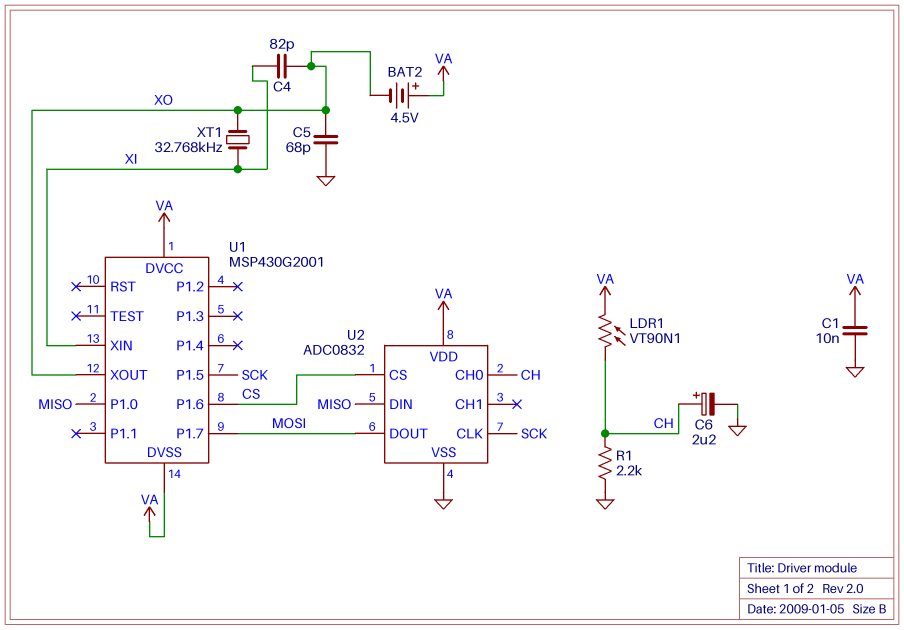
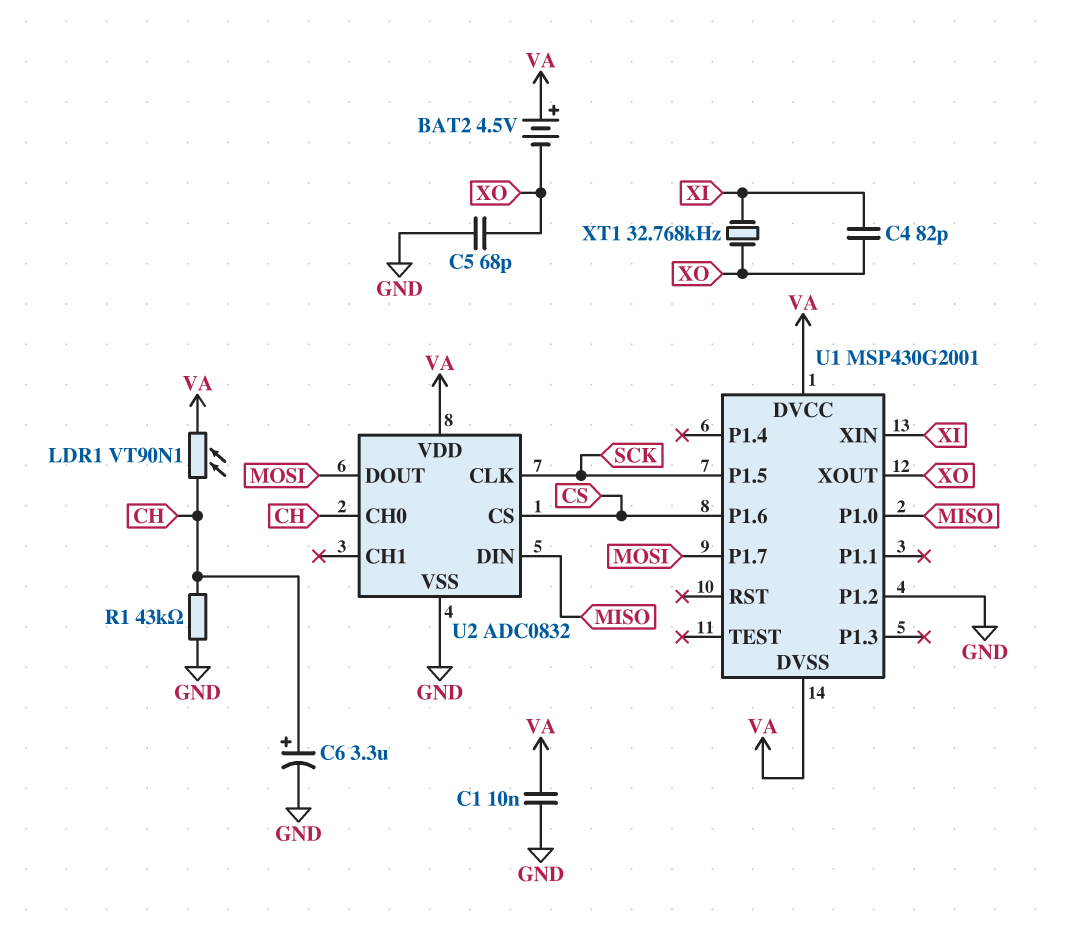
C6: 2.2uF (plus CH, minus GND) -> 3.3uF (plus CH, minus GND)
R1: 2.2k (CH, GND) -> 43k (CH, GND)
U1 pin P1.2: none -> GND

